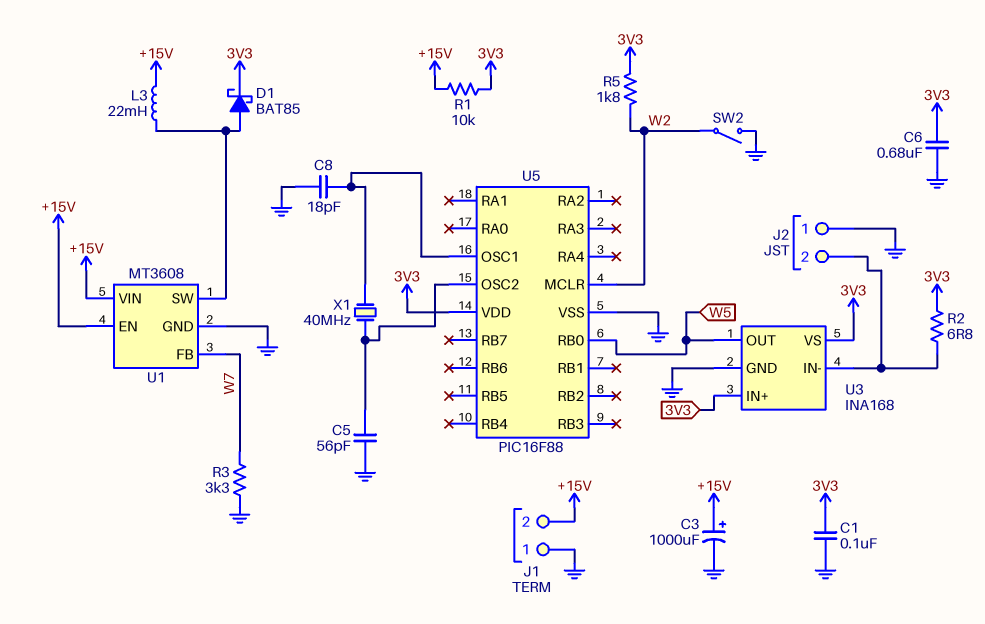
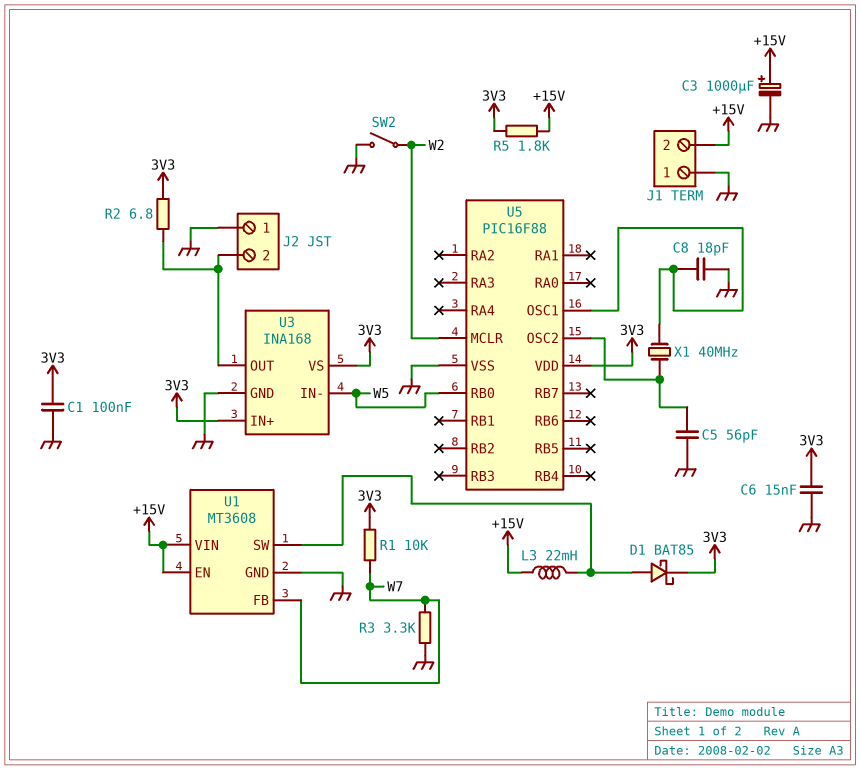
C6: 680nF (3V3, GND) -> 15nF (3V3, GND)
R1: 10k (+15V, 3V3) -> 10k (3V3, W7)
R5: 1.8k (3V3, W2) -> 1.8k (+15V, 3V3)
U3 pin IN-: J2/2 -> W5
U3 pin OUT: W5 -> J2/2

